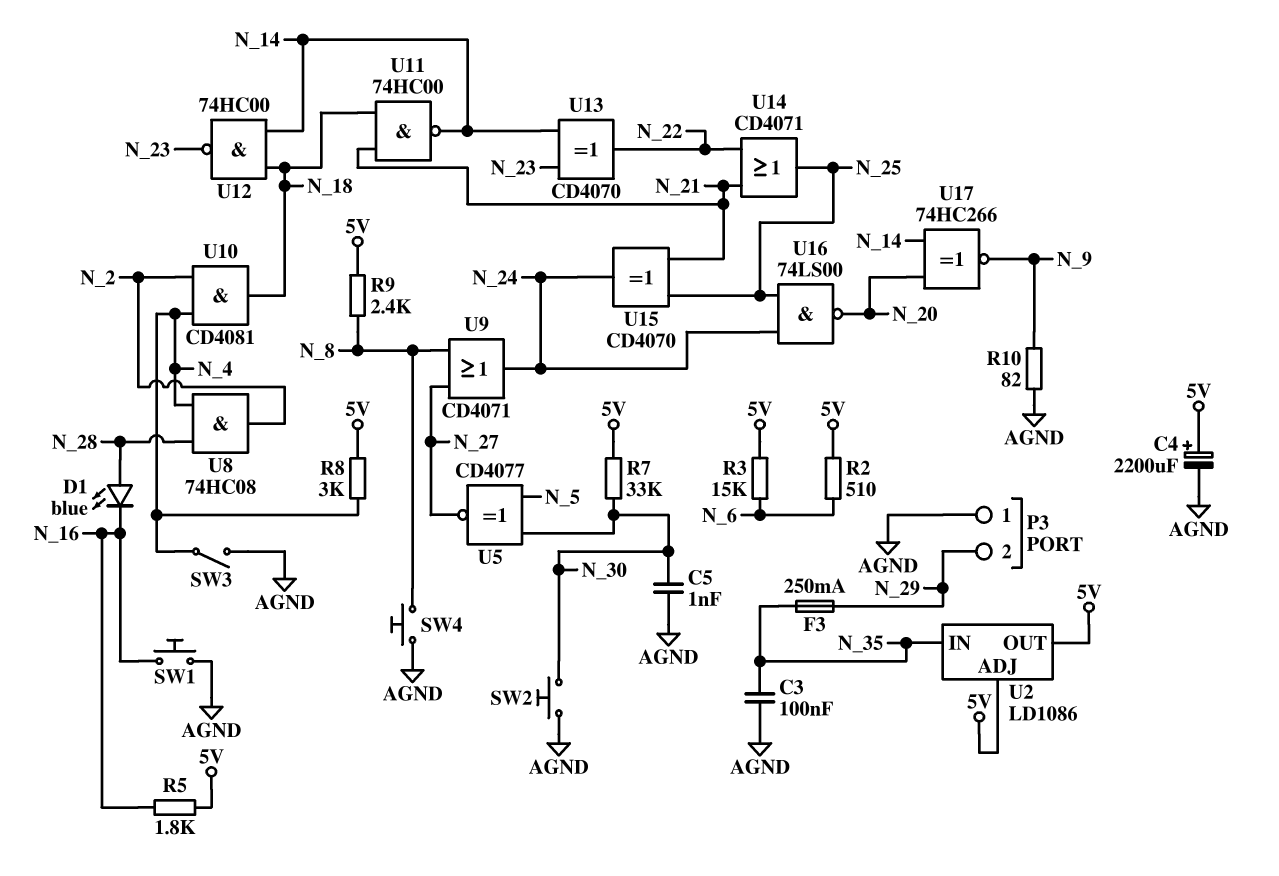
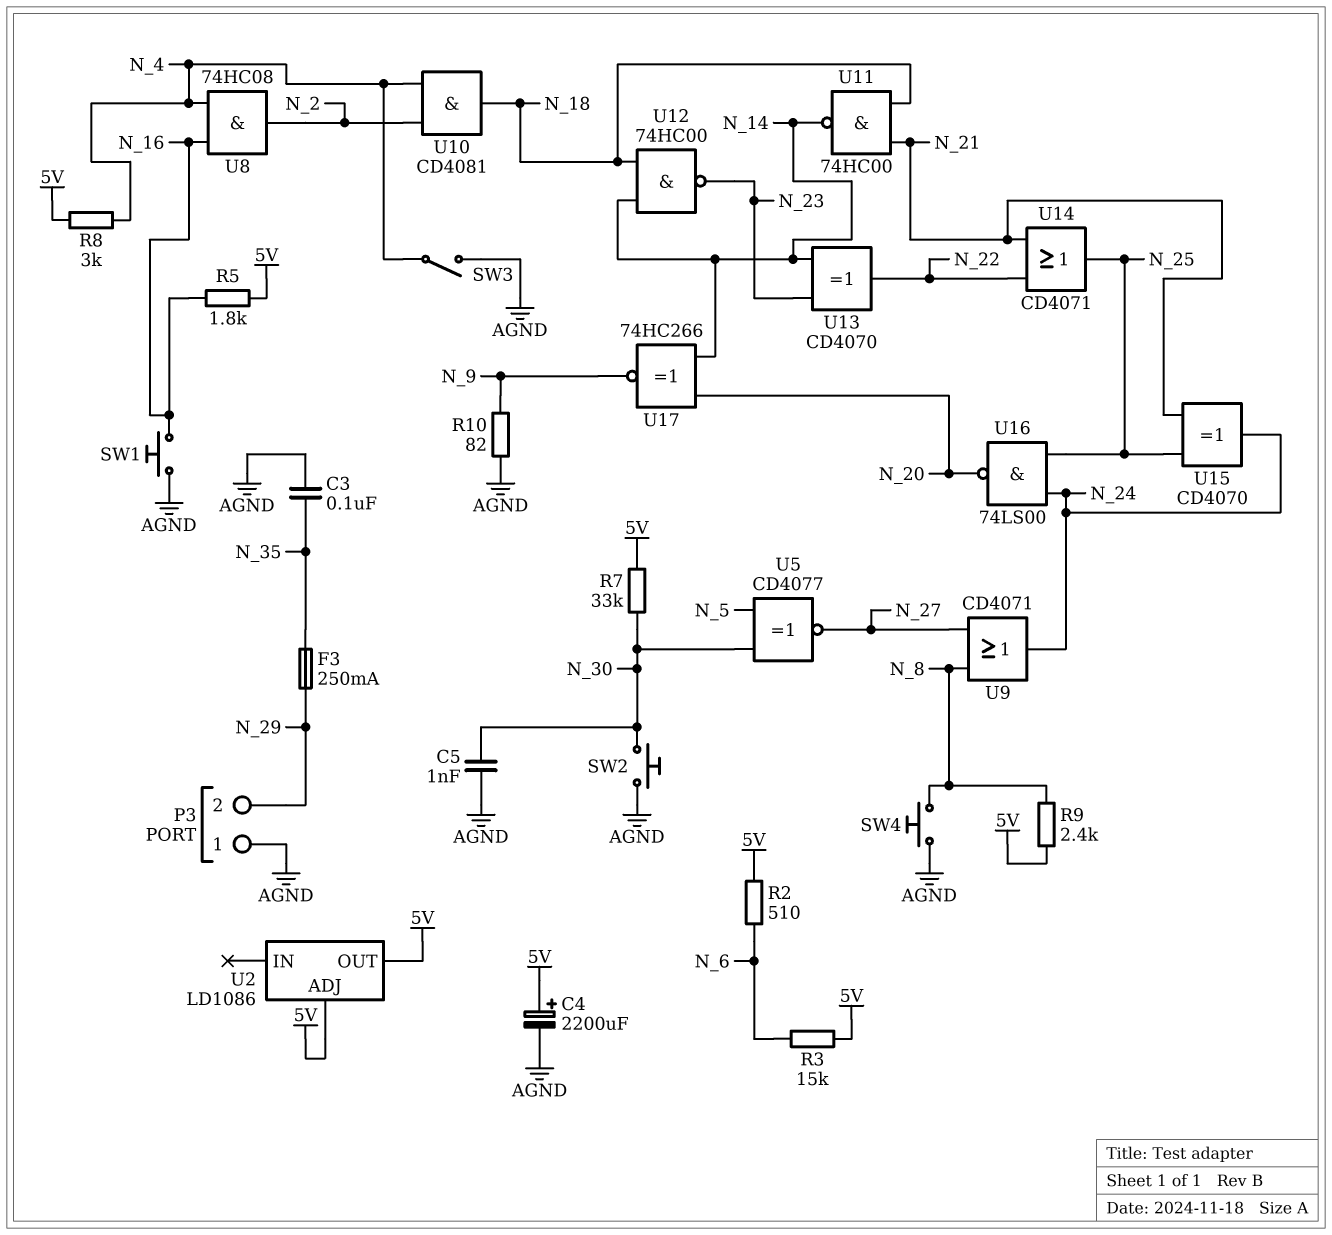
D1: LED blue (A N_28, K N_16) -> none
U2 pin IN: N_35 -> none
U8: AND 74HC08 (in N_4, in N_28, out N_2) -> AND 74HC08 (in N_4, in N_16, out N_2)

